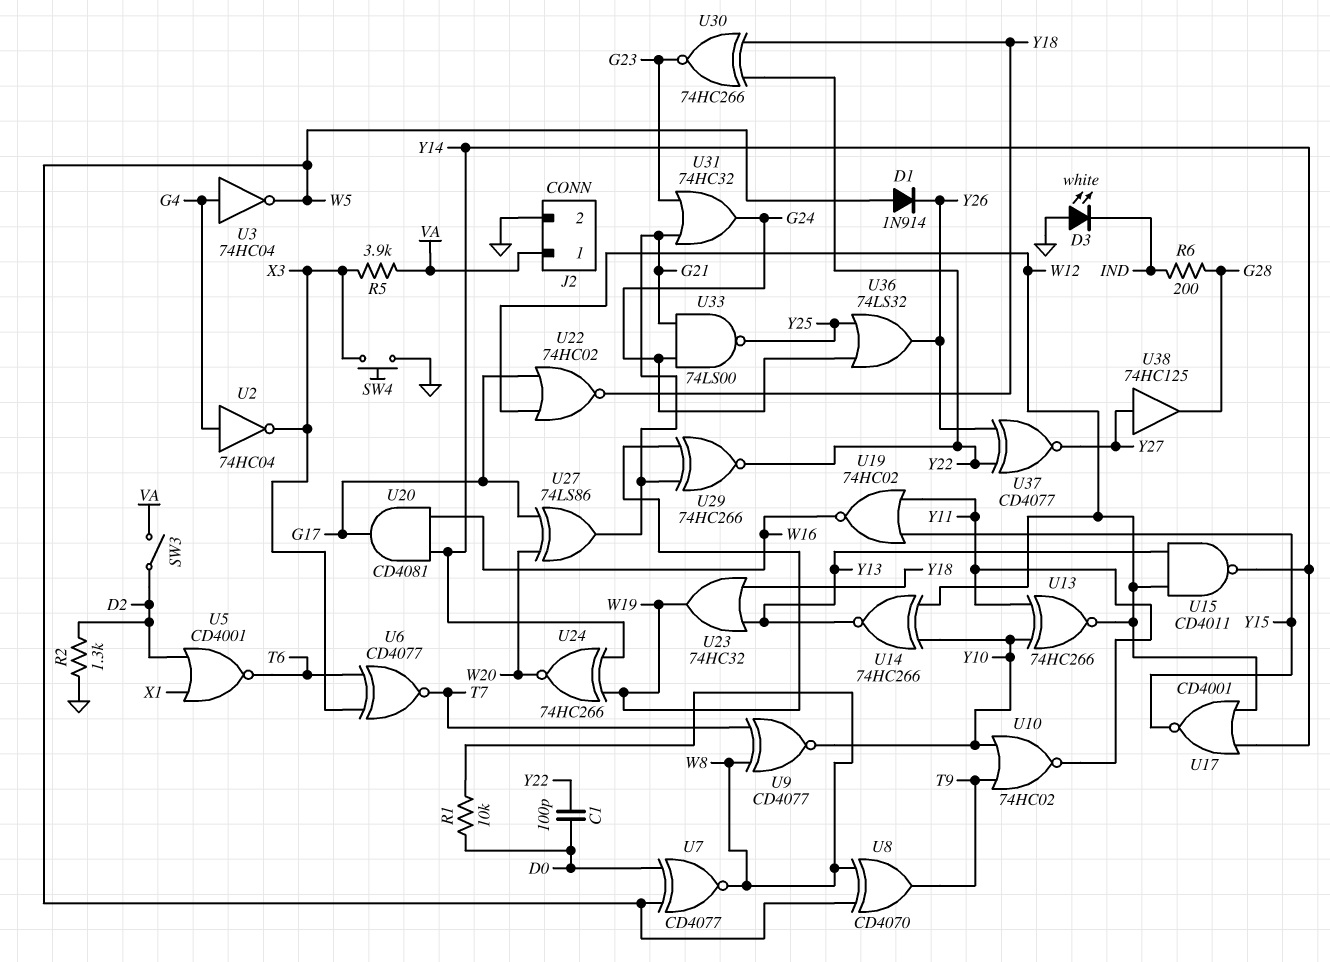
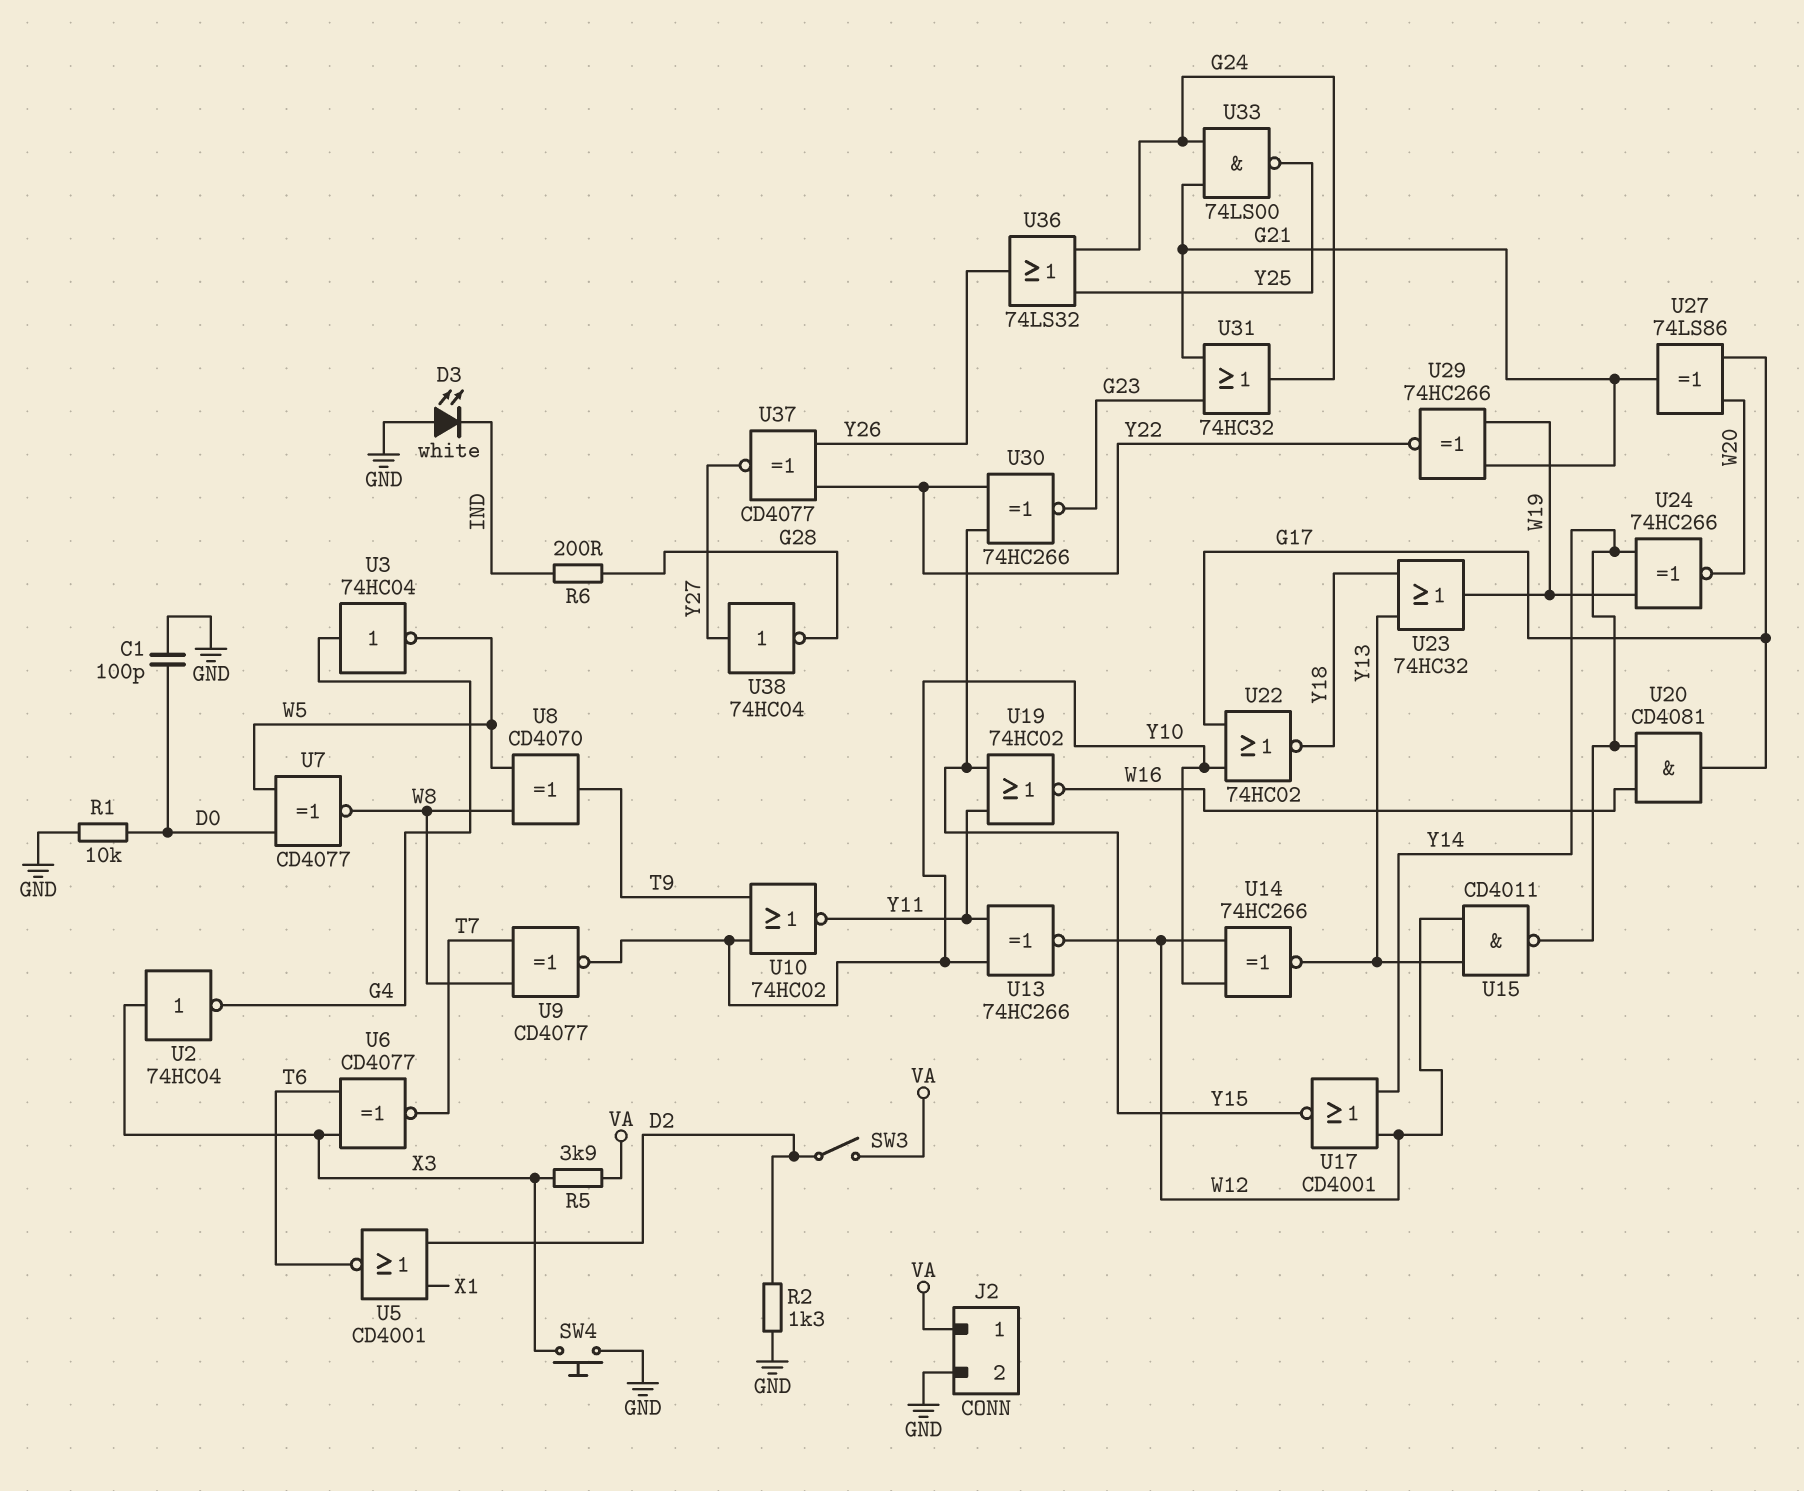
C1: 100pF (D0, Y22) -> 100pF (D0, GND)
D1: diode 1N914 (A W5, K Y26) -> none
R1: 10k (D0, W8) -> 10k (D0, GND)
U2: NOT 74HC04 (in G4, out X3) -> NOT 74HC04 (in X3, out G4)
U22: NOR 74HC02 (in G17, in W12, out Y18) -> NOR 74HC02 (in G17, in Y10, out Y18)
U30: XNOR 74HC266 (in Y18, in Y22, out G23) -> XNOR 74HC266 (in Y15, in Y22, out G23)
U38: buffer 74HC125 (in Y27, out G28) -> NOT 74HC04 (in Y27, out G28)

